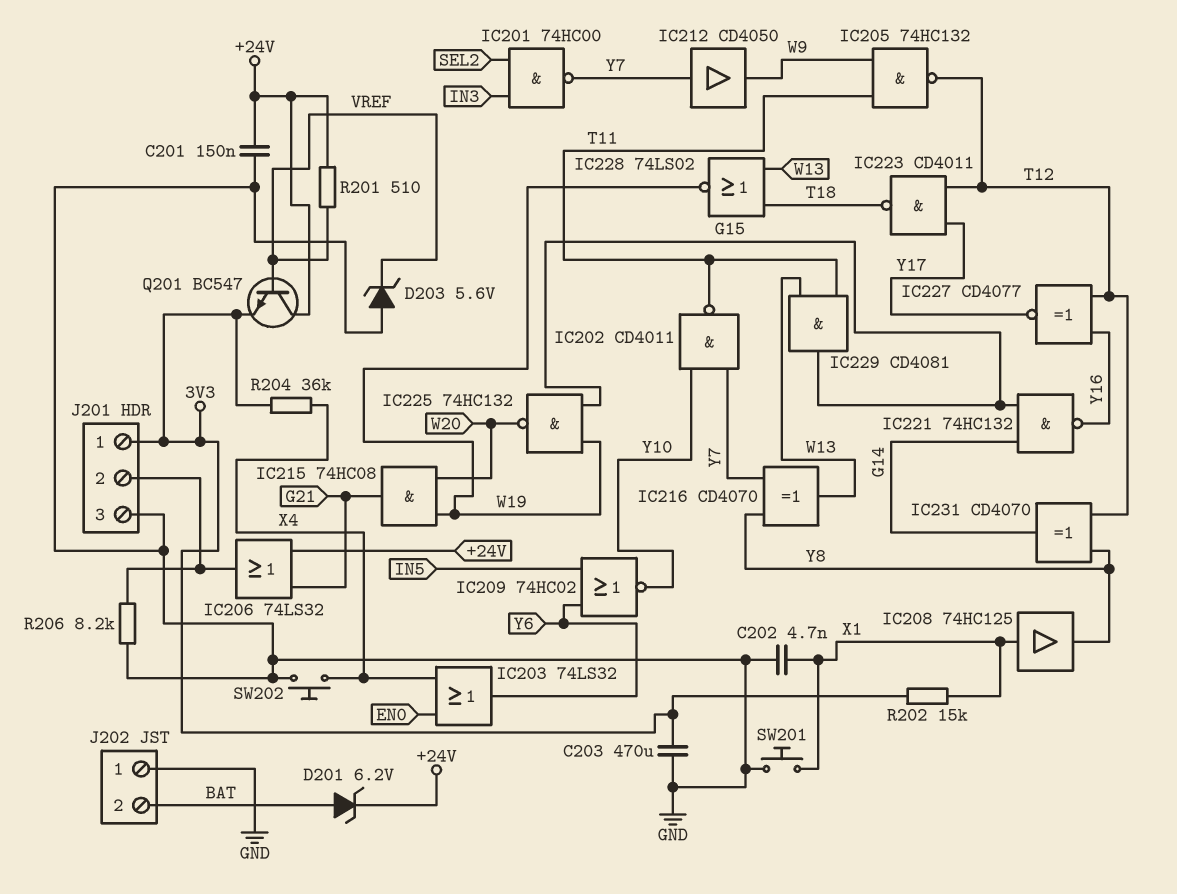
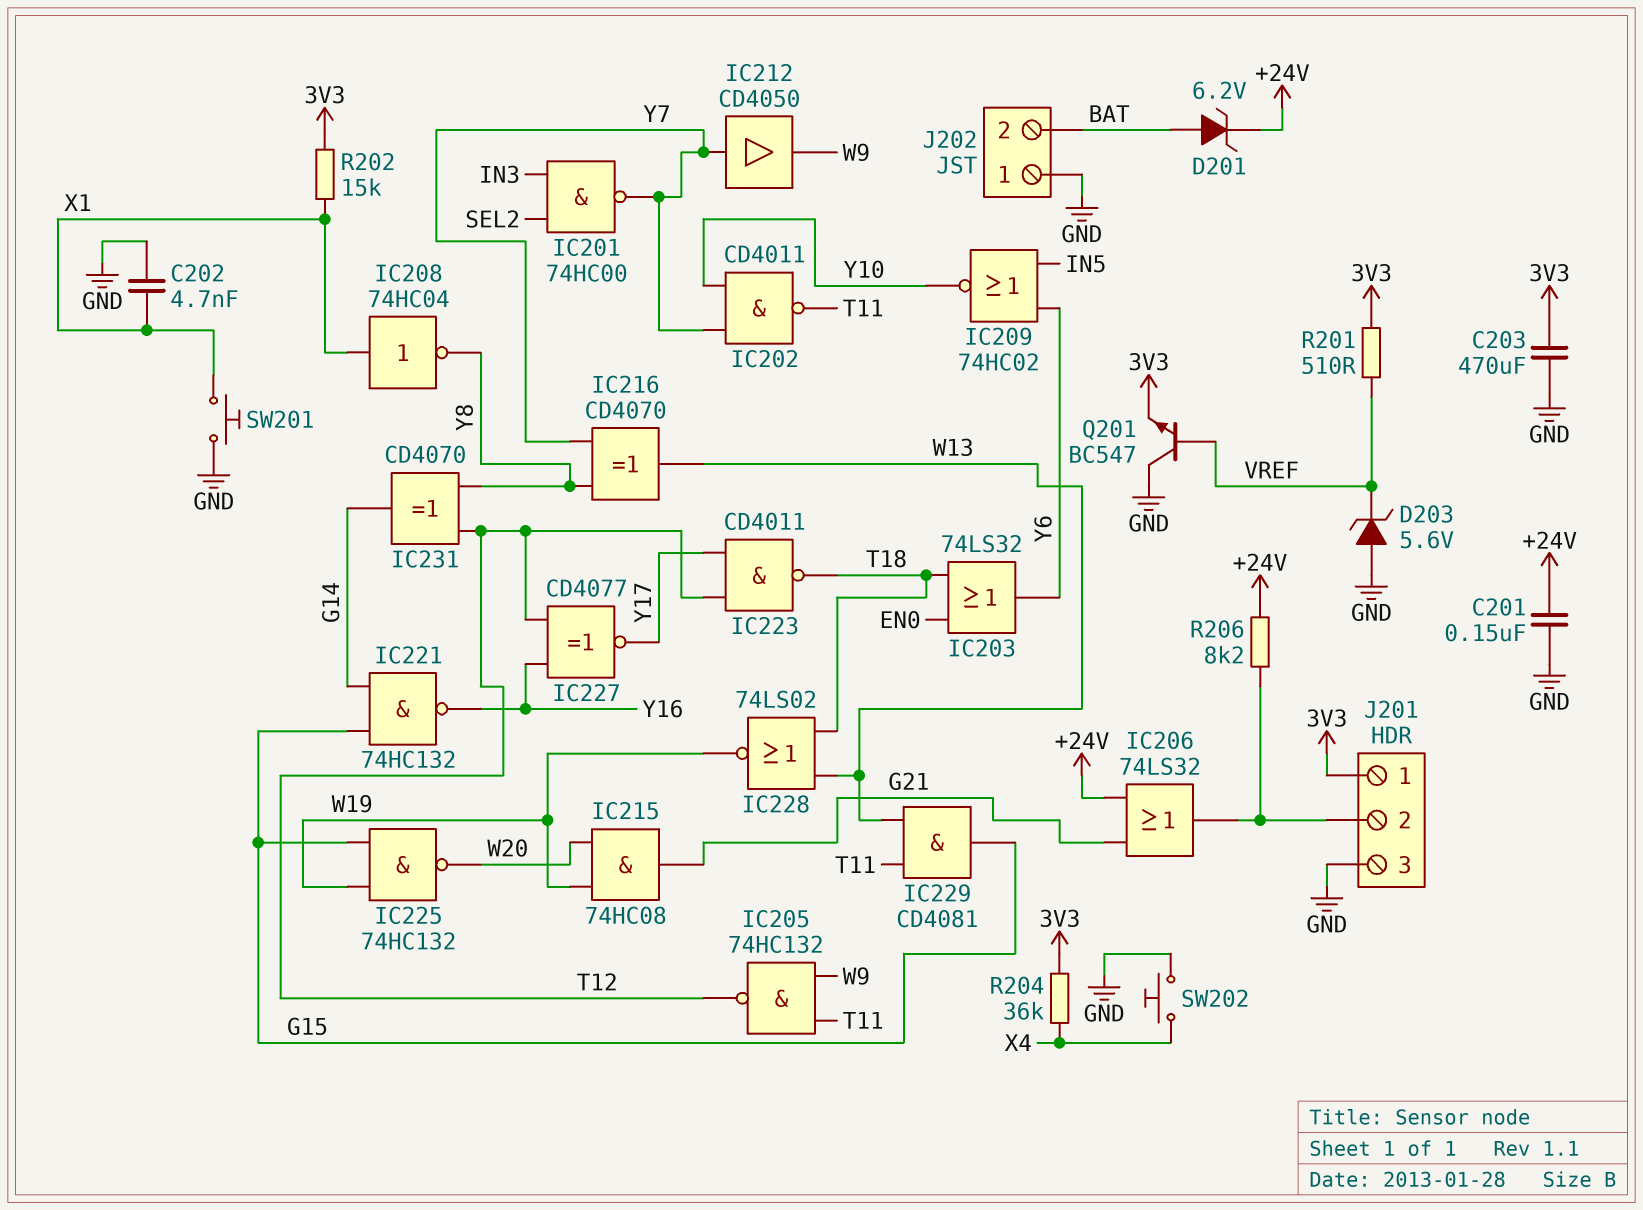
IC203: OR 74LS32 (in EN0, in X4, out Y6) -> OR 74LS32 (in EN0, in T18, out Y6)
IC208: buffer 74HC125 (in X1, out Y8) -> NOT 74HC04 (in X1, out Y8)
Q201: NPN BC547 (B VREF, C +24V, E 3V3) -> NPN BC547 (B VREF, C GND, E 3V3)
R201: 510 (+24V, VREF) -> 510 (3V3, VREF)
R206: 8.2k (GND, J201/2) -> 8.2k (+24V, J201/2)

